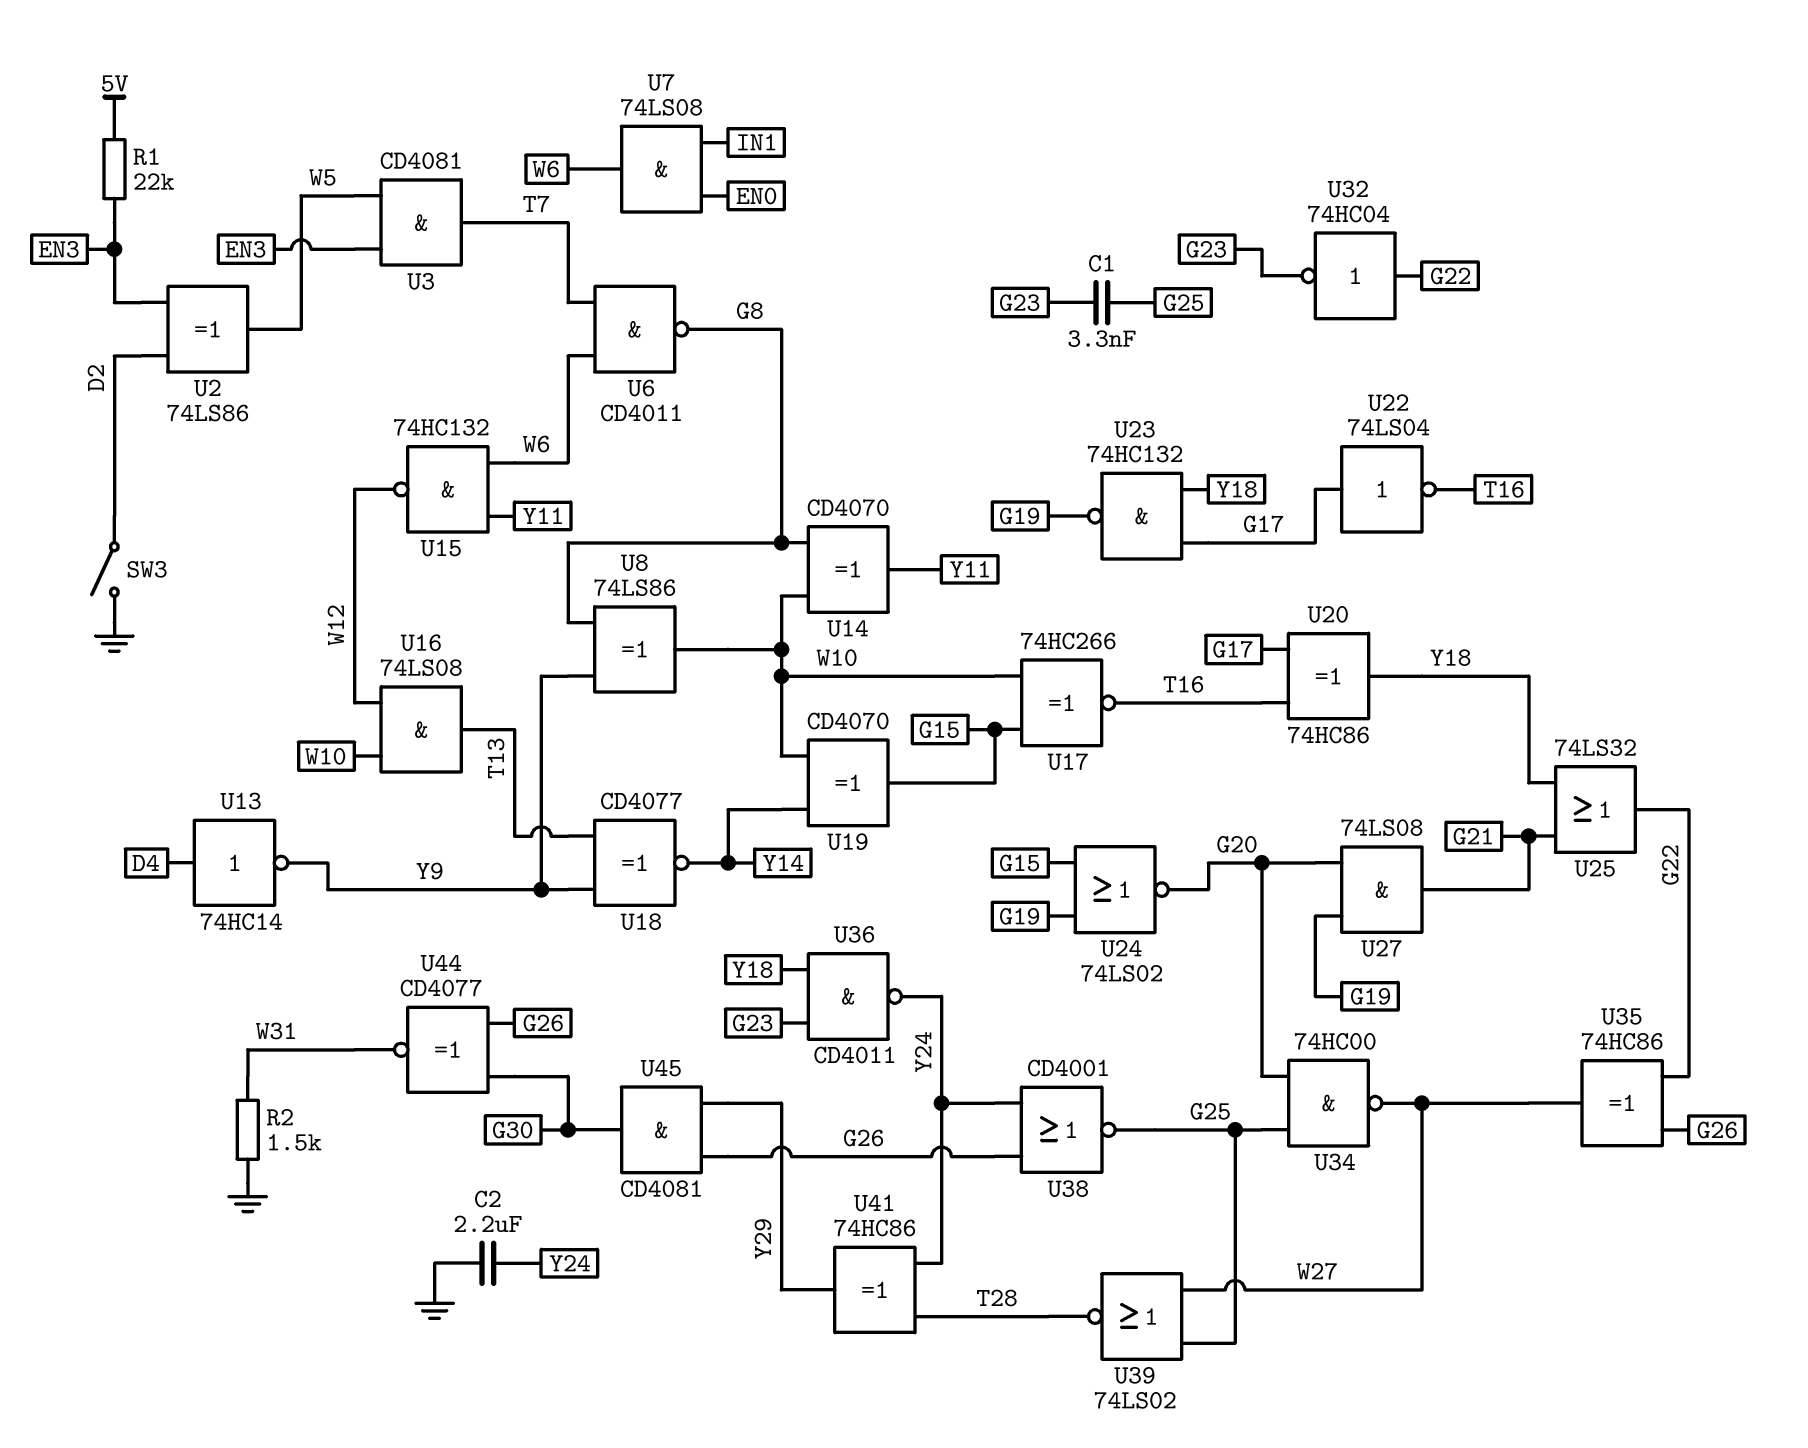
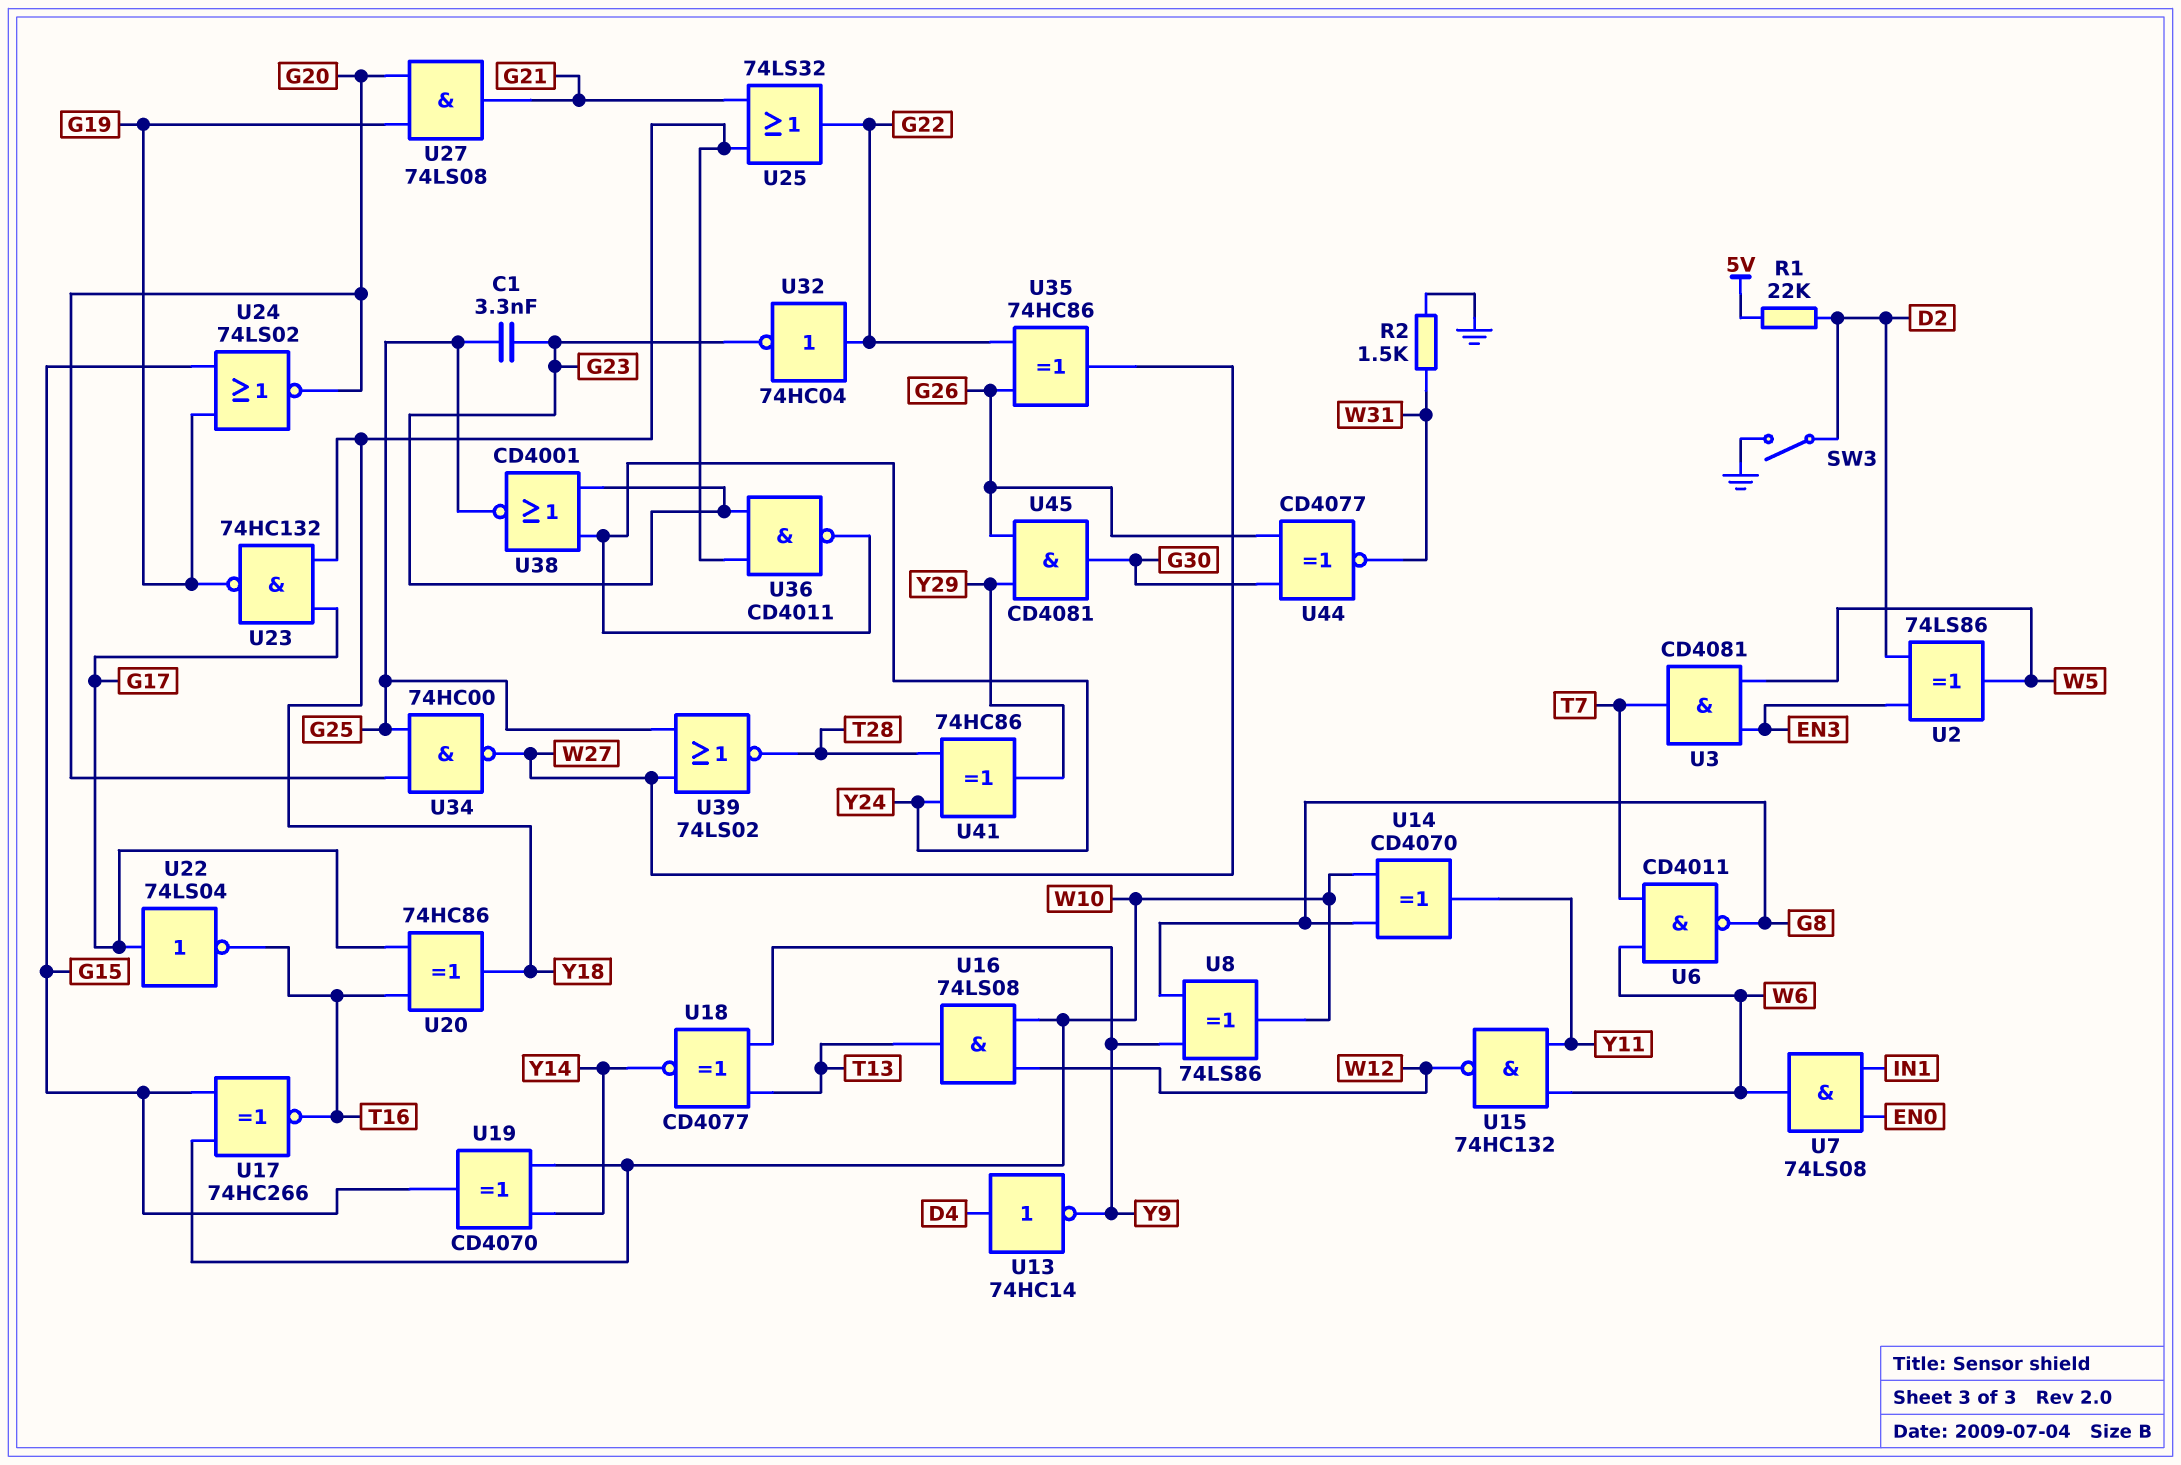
C2: 2.2uF (GND, Y24) -> none
R1: 22k (5V, EN3) -> 22k (5V, D2)
U38: NOR CD4001 (in G26, in Y24, out G25) -> NOR CD4001 (in G23, in Y24, out G25)

